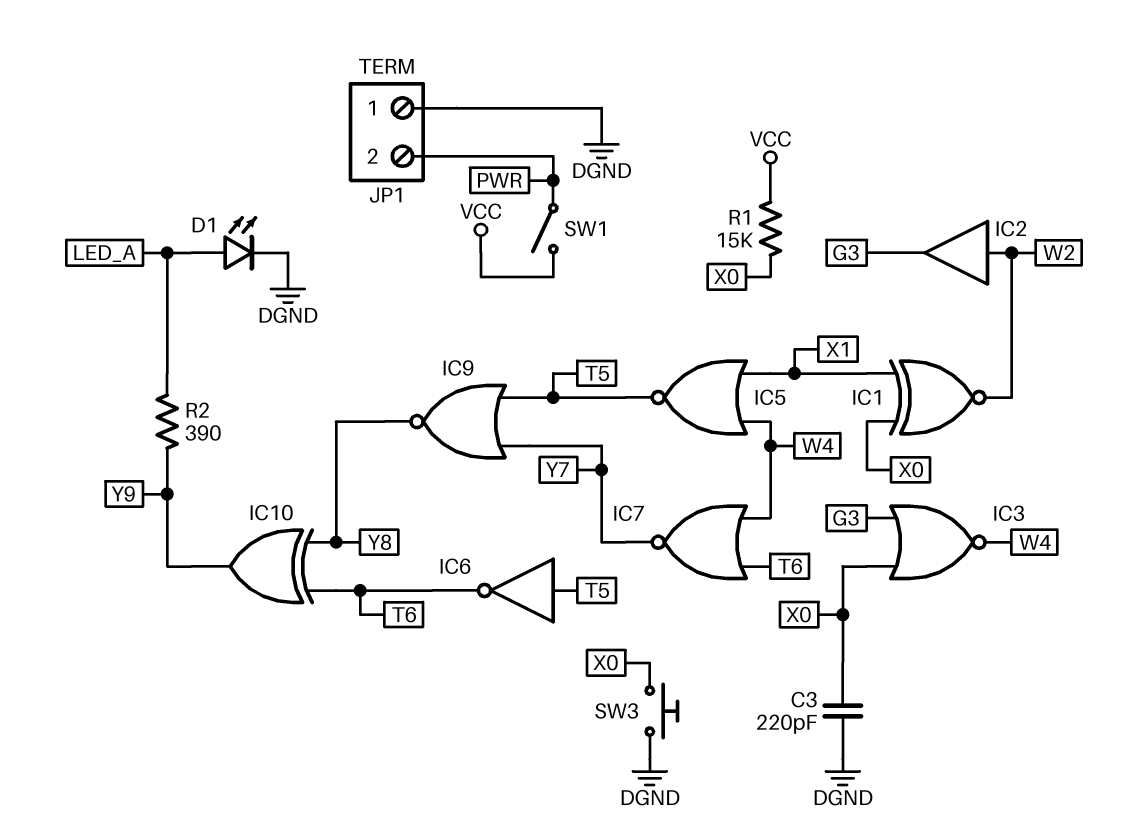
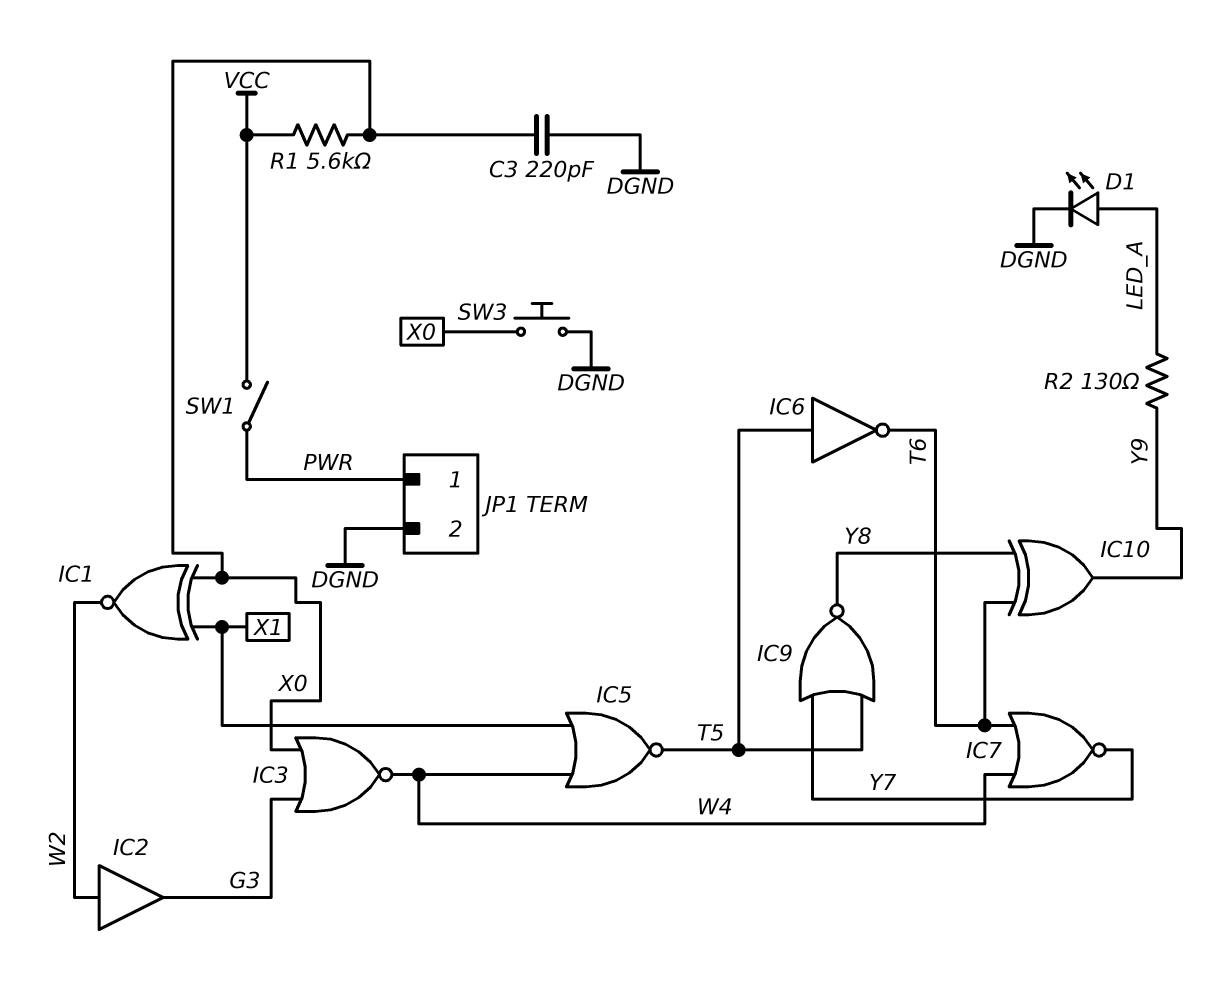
JP1 pin 1: DGND -> PWR
JP1 pin 2: PWR -> DGND
R1: 15k (VCC, X0) -> 5.6k (VCC, X0)
R2: 390 (LED_A, Y9) -> 130 (LED_A, Y9)

